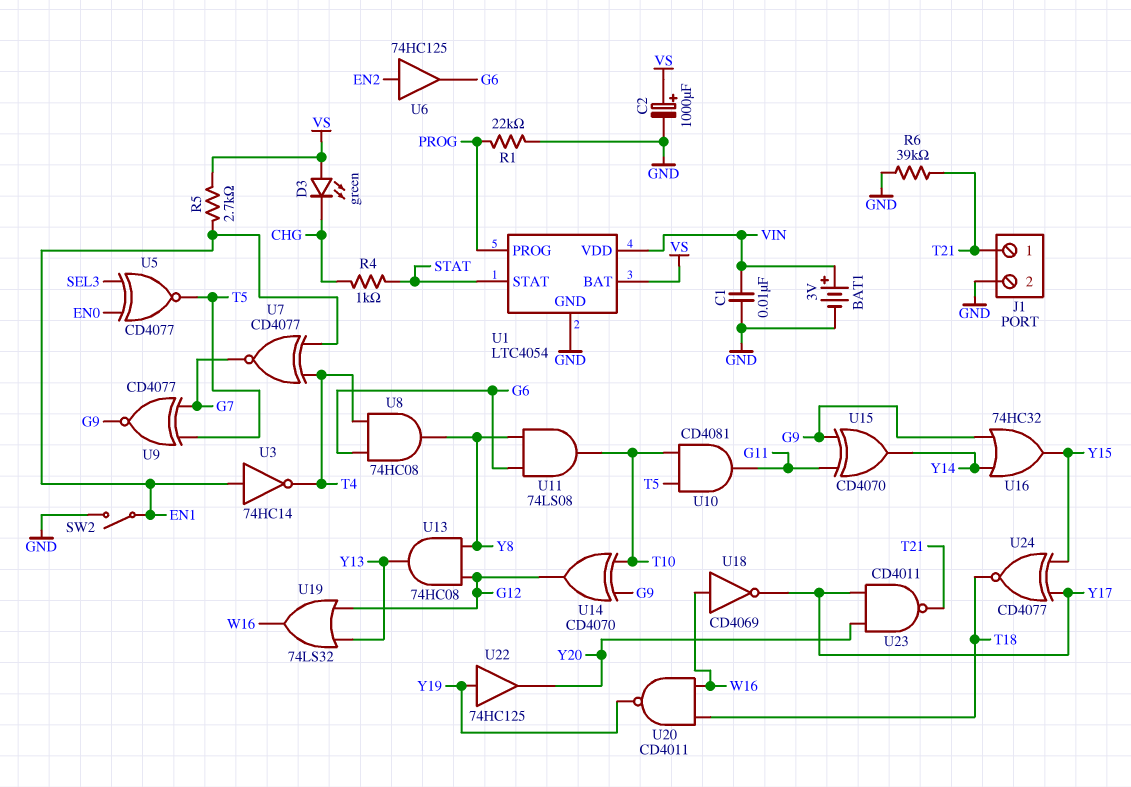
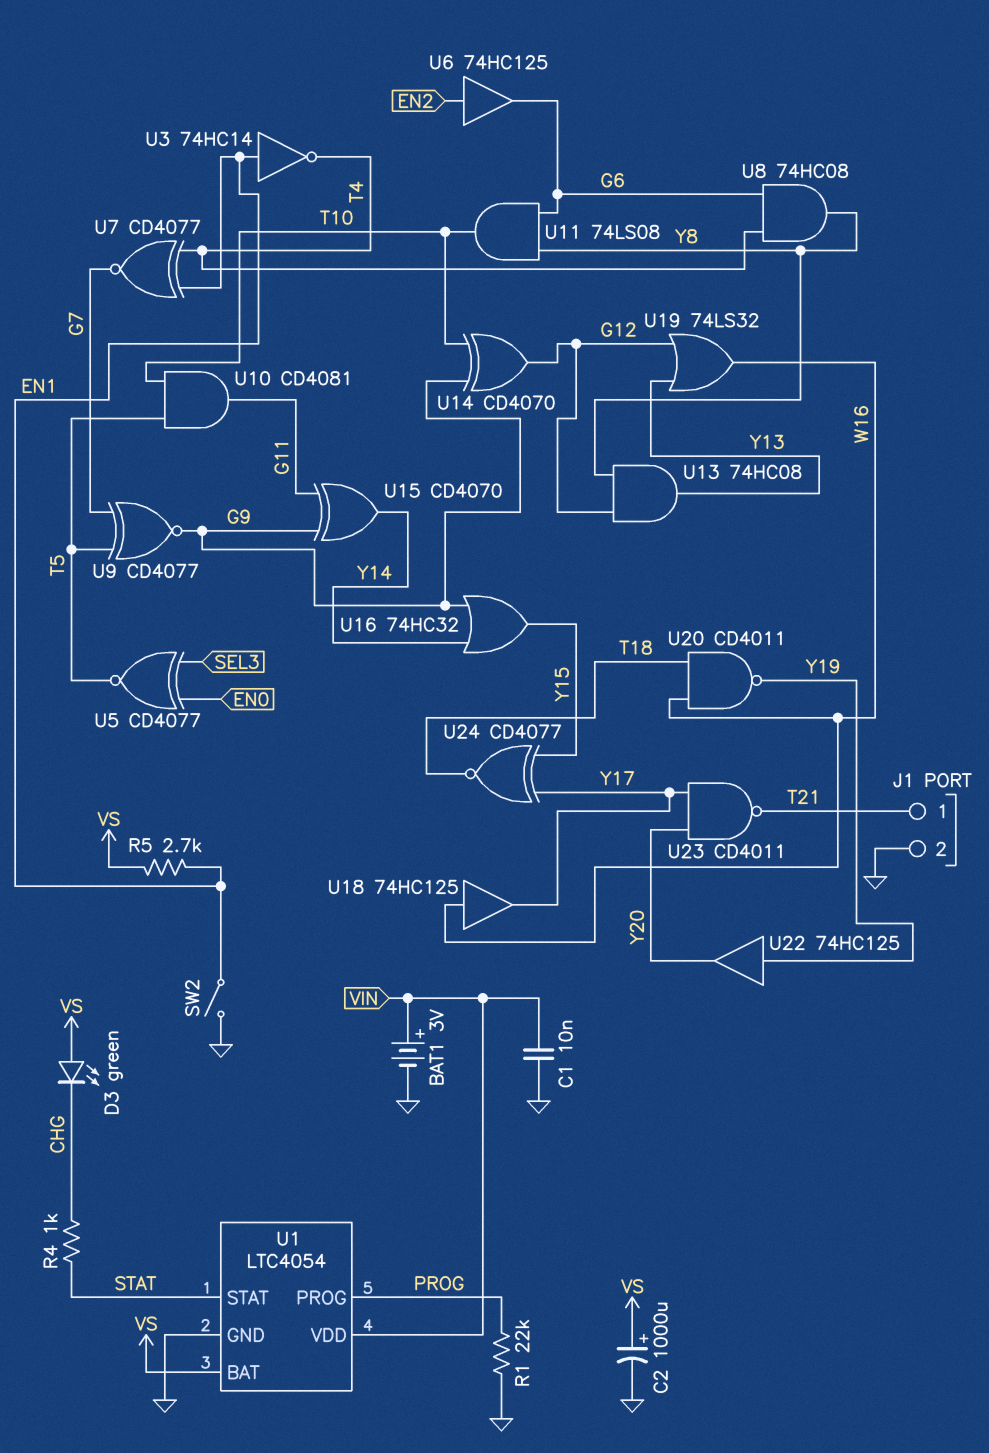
R6: 39k (GND, T21) -> none
U18: NOT CD4069 (in W16, out Y17) -> buffer 74HC125 (in W16, out Y17)

